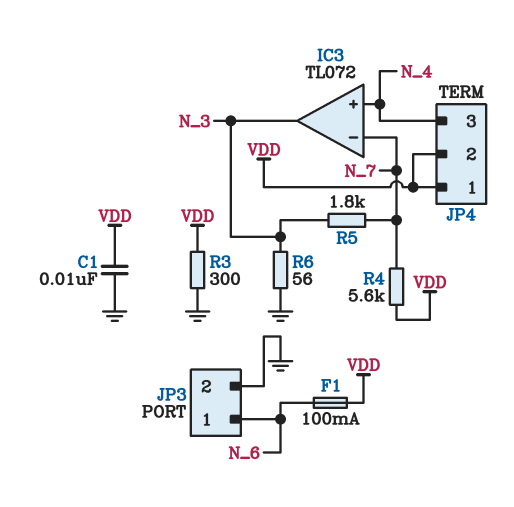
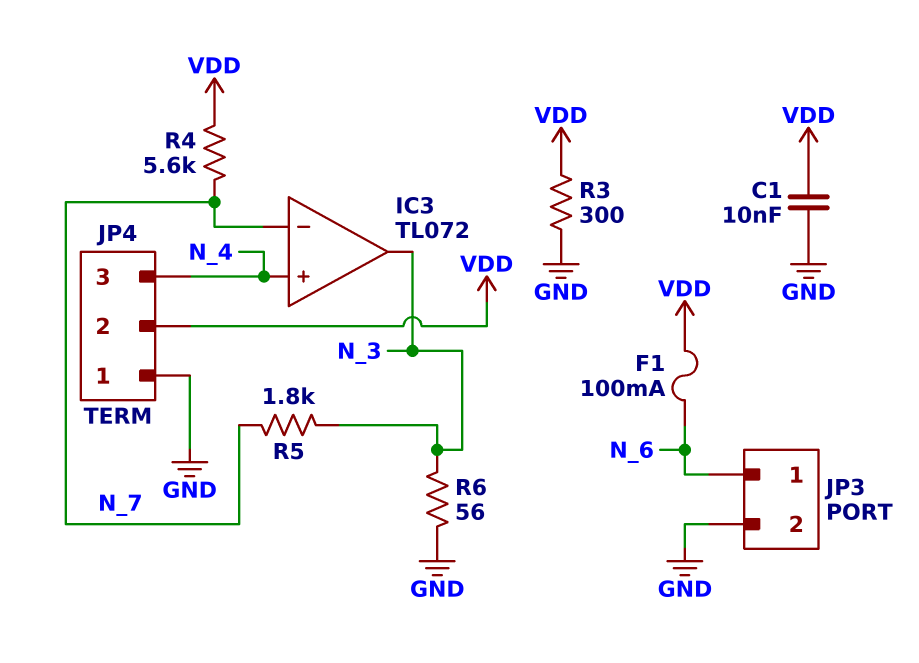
JP4 pin 1: VDD -> GND

